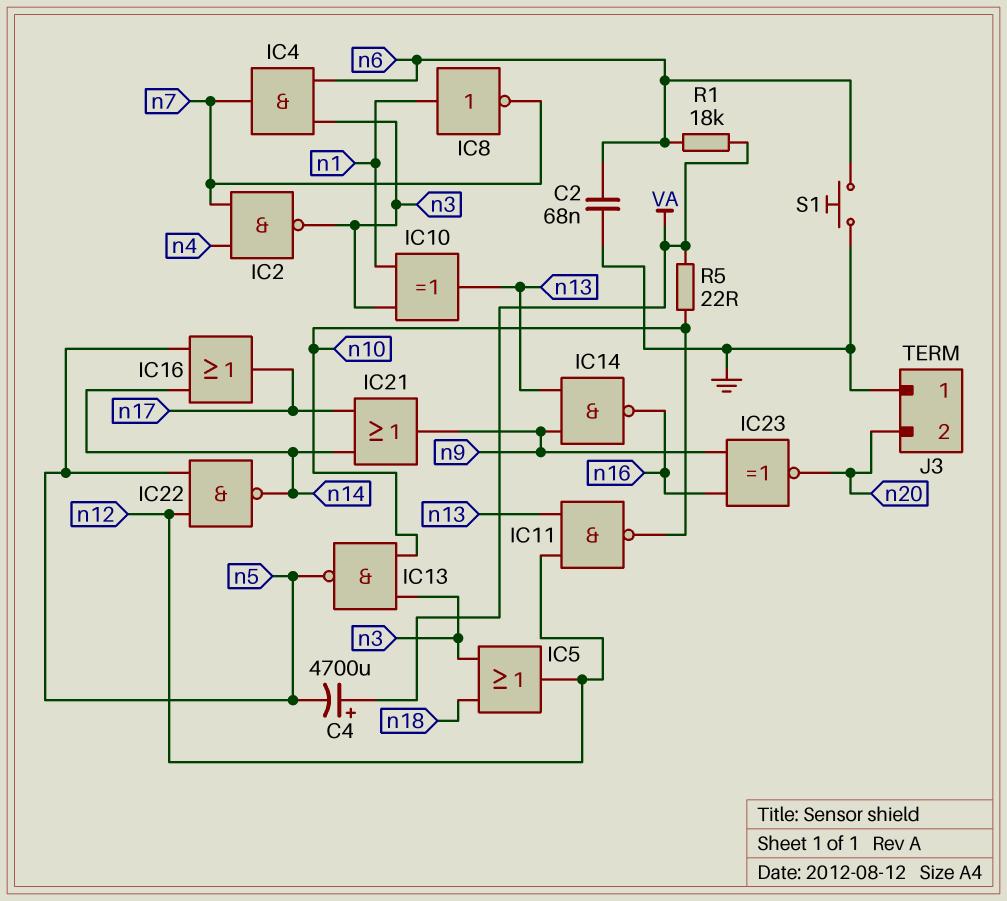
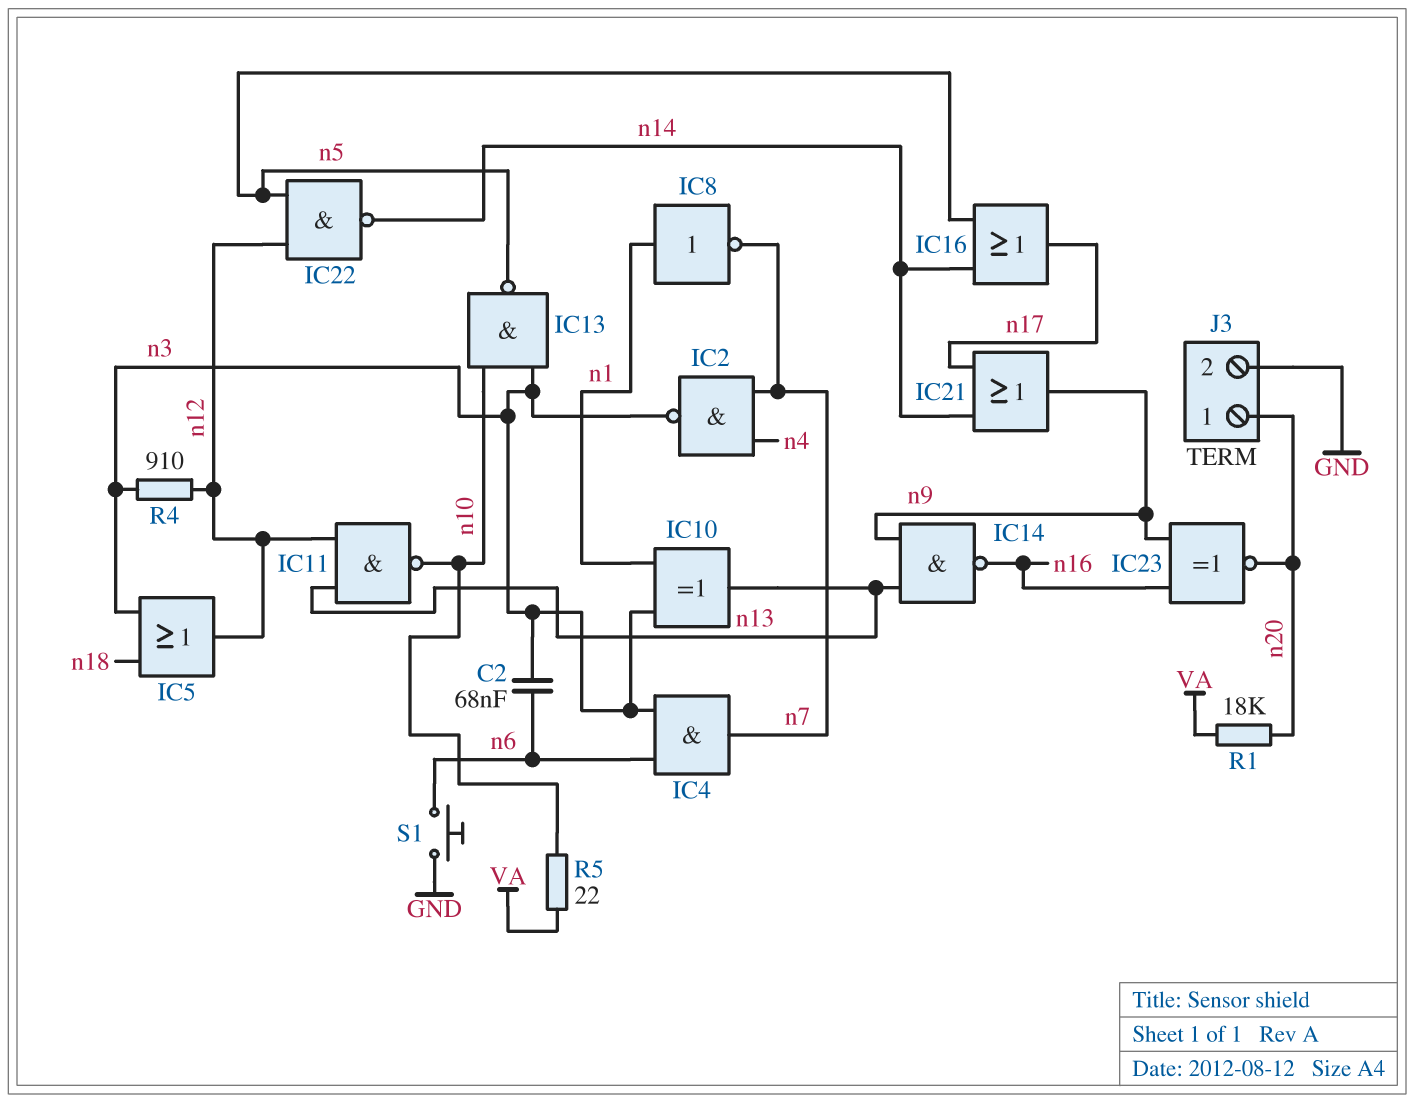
C2: 68nF (GND, n6) -> 68nF (n3, n6)
C4: 4700uF (plus VA, minus n5) -> none
J3 pin 1: GND -> n20
J3 pin 2: n20 -> GND
R1: 18k (VA, n6) -> 18k (VA, n20)
R4: none -> 910 (n3, n12)

